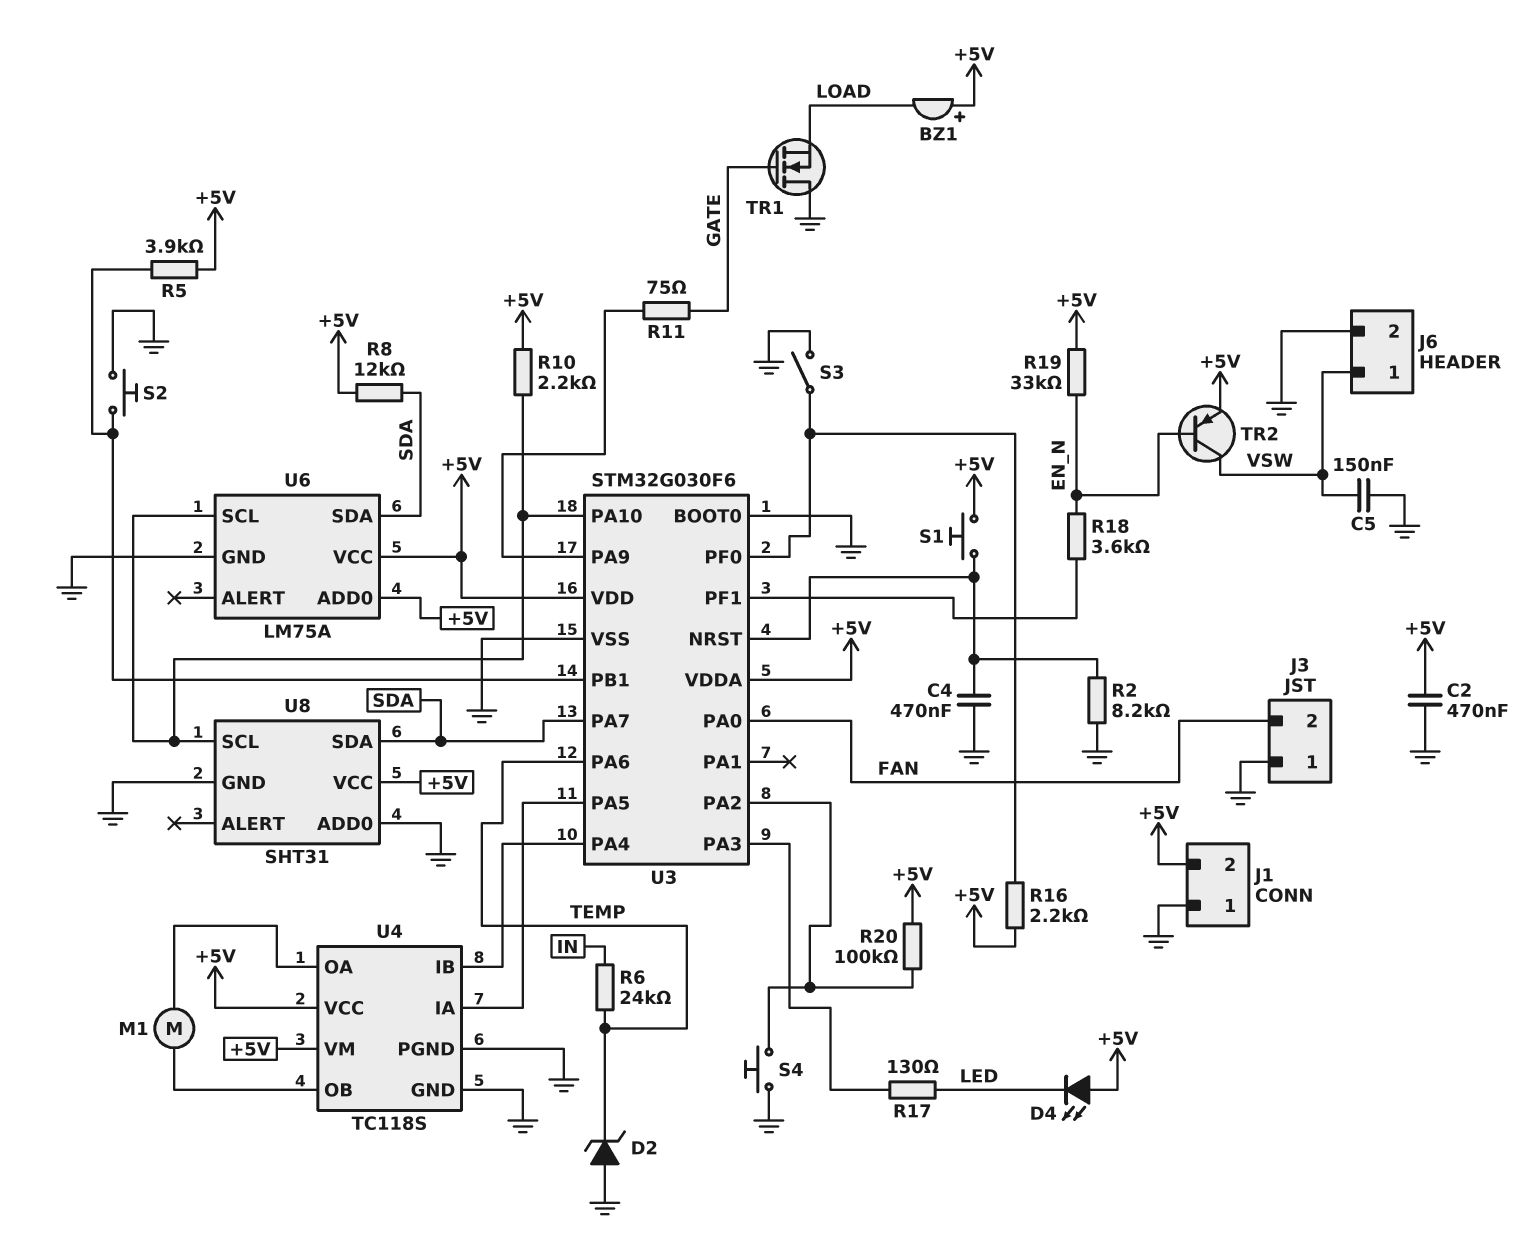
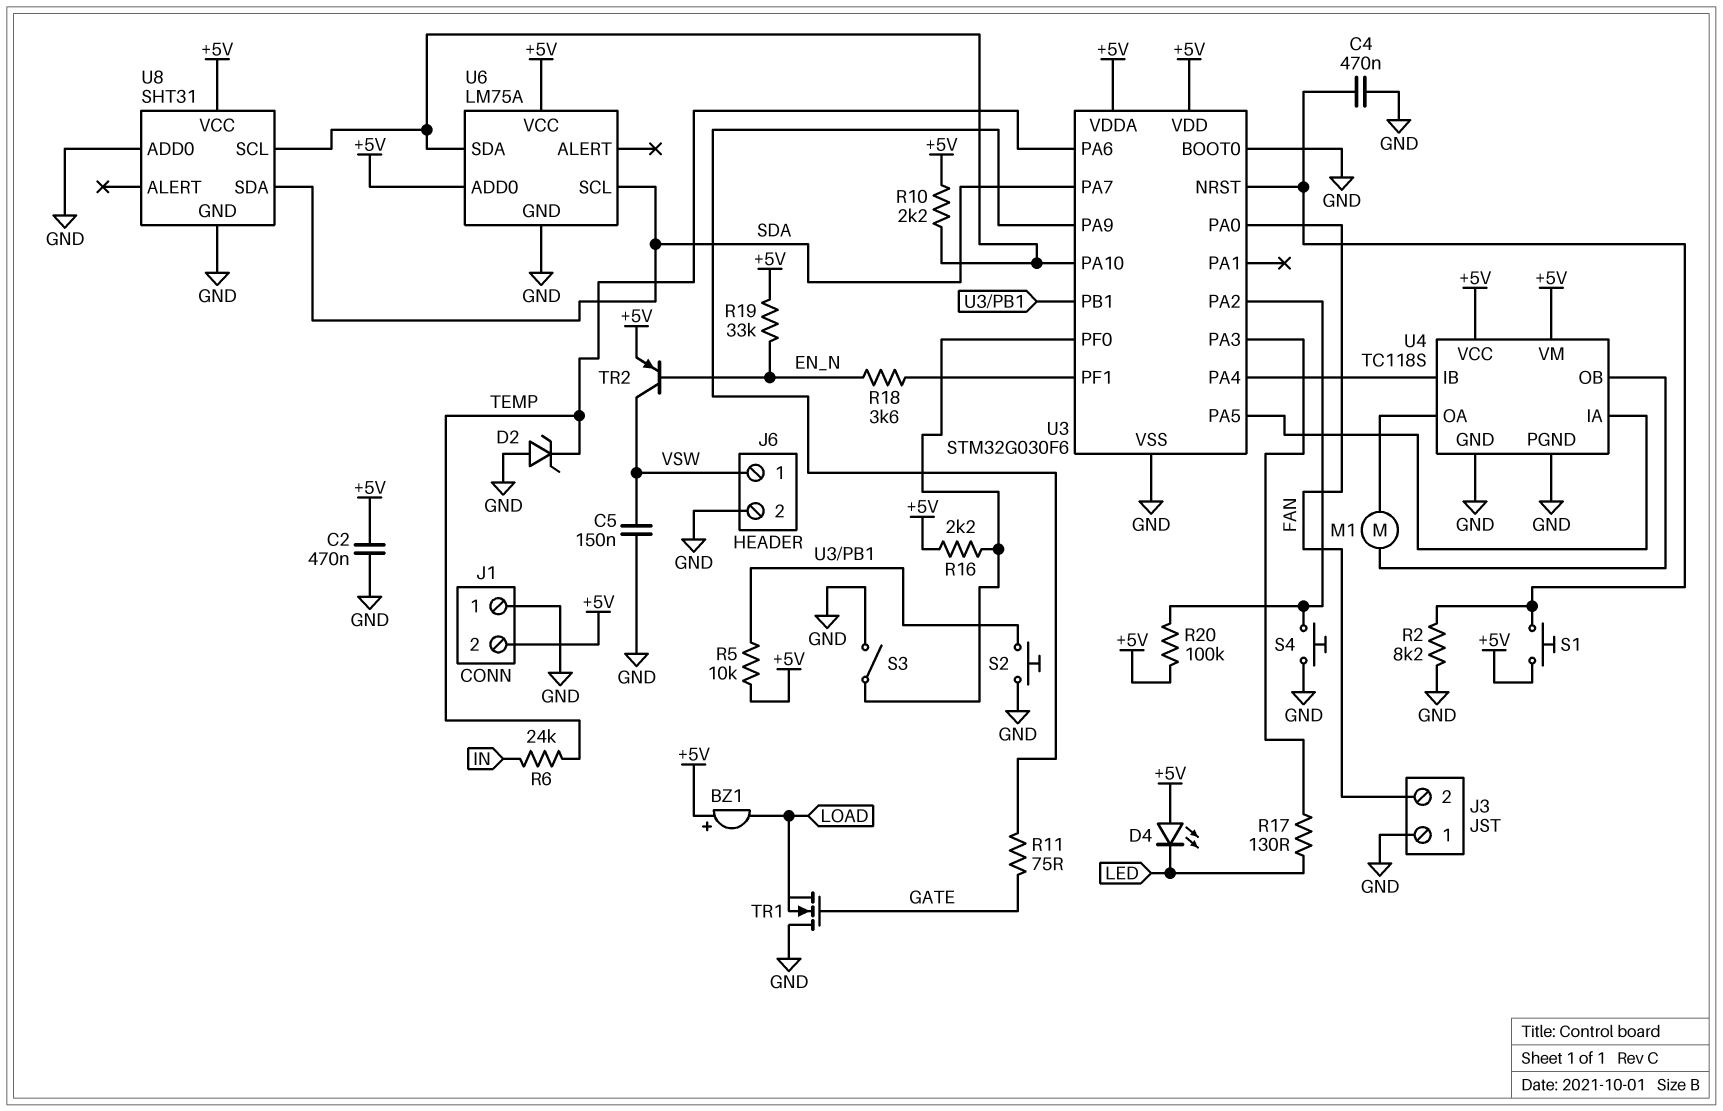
R5: 3.9k (+5V, U3/PB1) -> 10k (+5V, U3/PB1)
R8: 12k (+5V, SDA) -> none
U6 pin SCL: U3/PA10 -> SDA
U6 pin SDA: SDA -> U3/PA10

